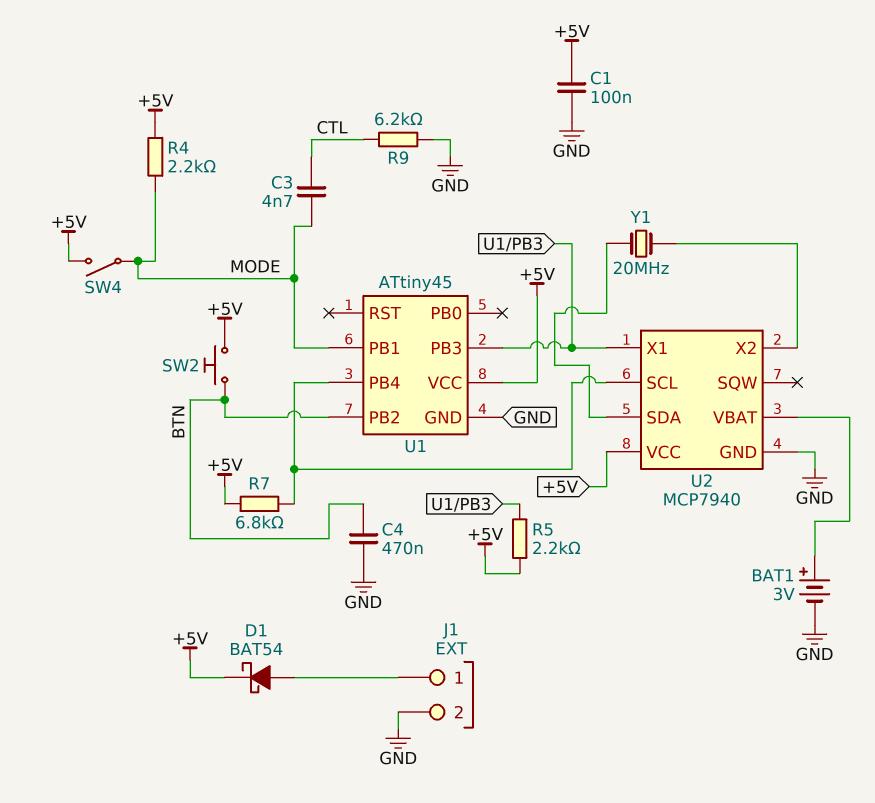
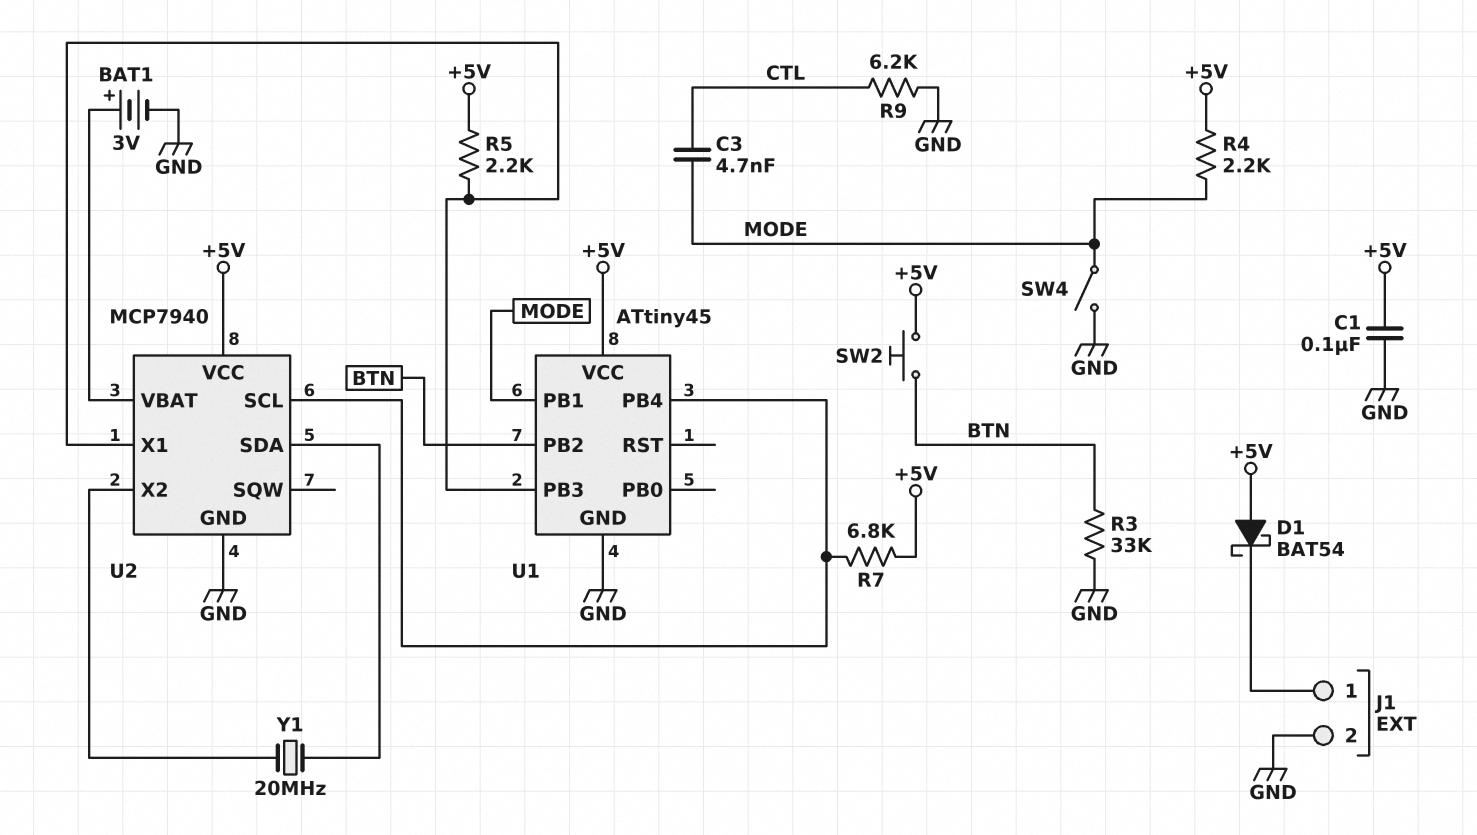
C4: 470nF (BTN, GND) -> none
D1: schottky BAT54 (A J1/1, K +5V) -> schottky BAT54 (A +5V, K J1/1)
R3: none -> 33k (BTN, GND)
SW4: switch (+5V, MODE) -> switch (GND, MODE)

